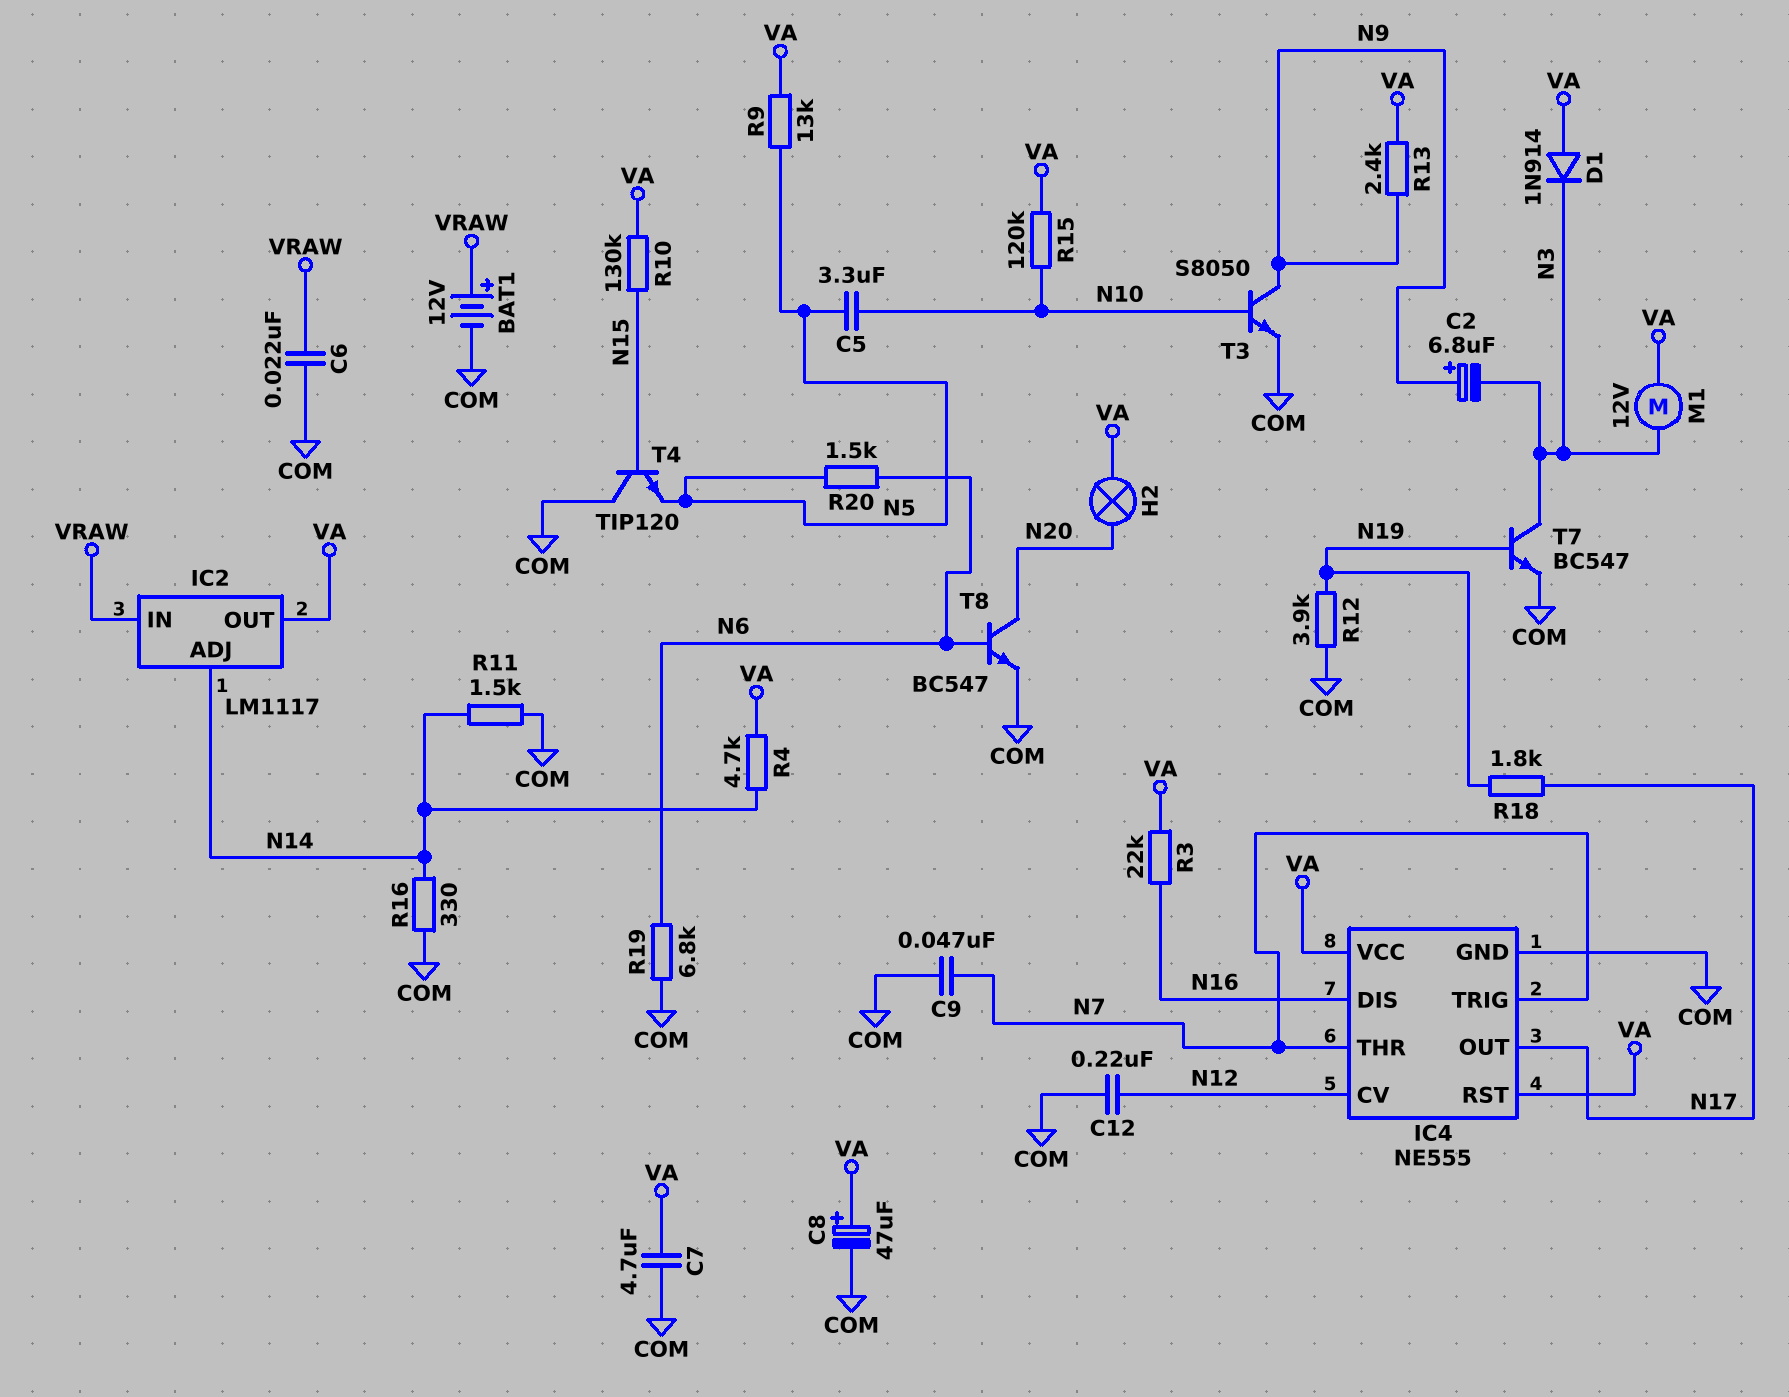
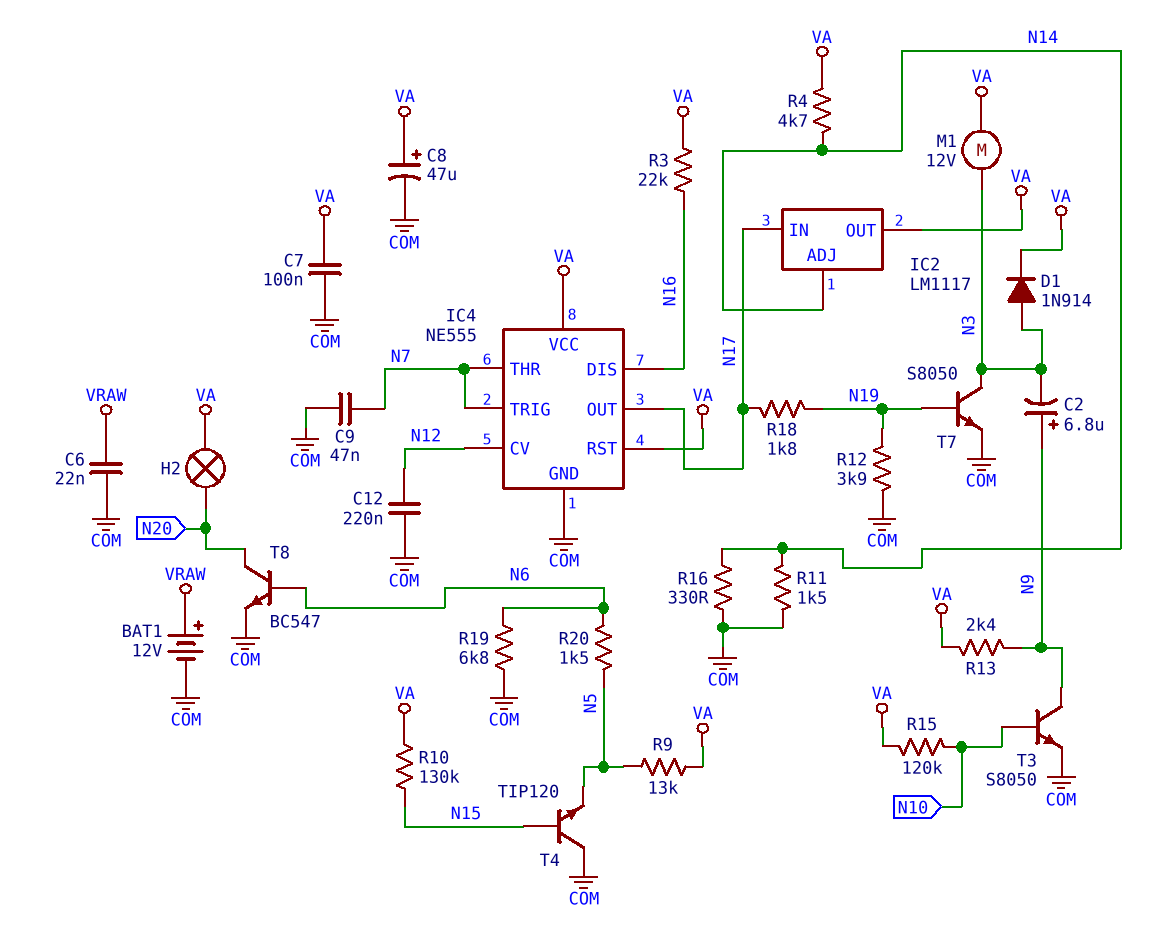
C5: 3.3uF (N5, N10) -> none
C7: 4.7uF (COM, VA) -> 100nF (COM, VA)
D1: diode 1N914 (A VA, K N3) -> diode 1N914 (A N3, K VA)
IC2 pin IN: VRAW -> N17
T7: NPN BC547 (B N19, C N3, E COM) -> NPN S8050 (B N19, C N3, E COM)

